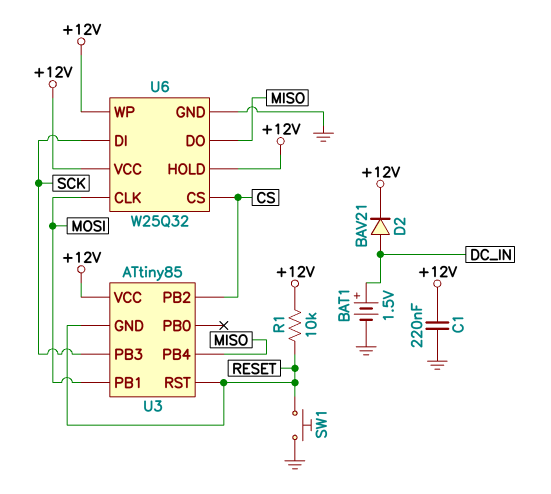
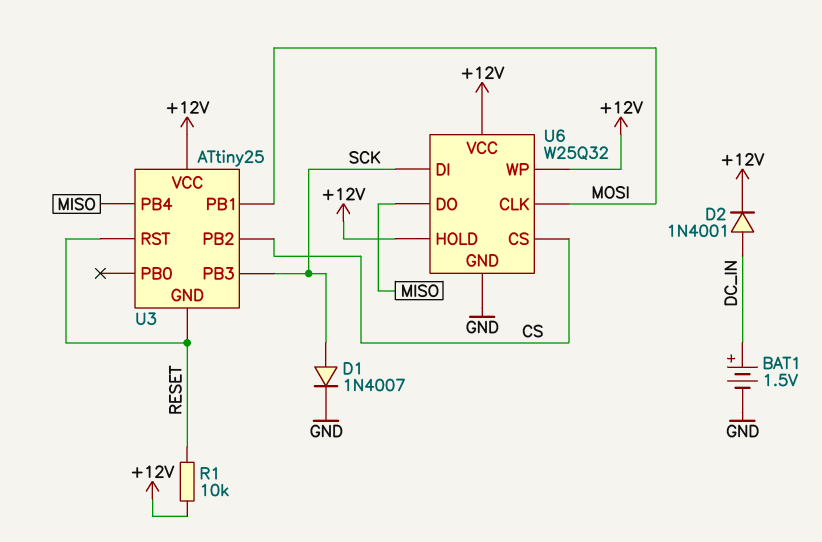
C1: 220nF (+12V, GND) -> none
D1: none -> diode 1N4007 (A SCK, K GND)
D2: diode BAV21 (A DC_IN, K +12V) -> diode 1N4001 (A DC_IN, K +12V)
SW1: button (GND, RESET) -> none
U3: ATtiny85 -> ATtiny25

